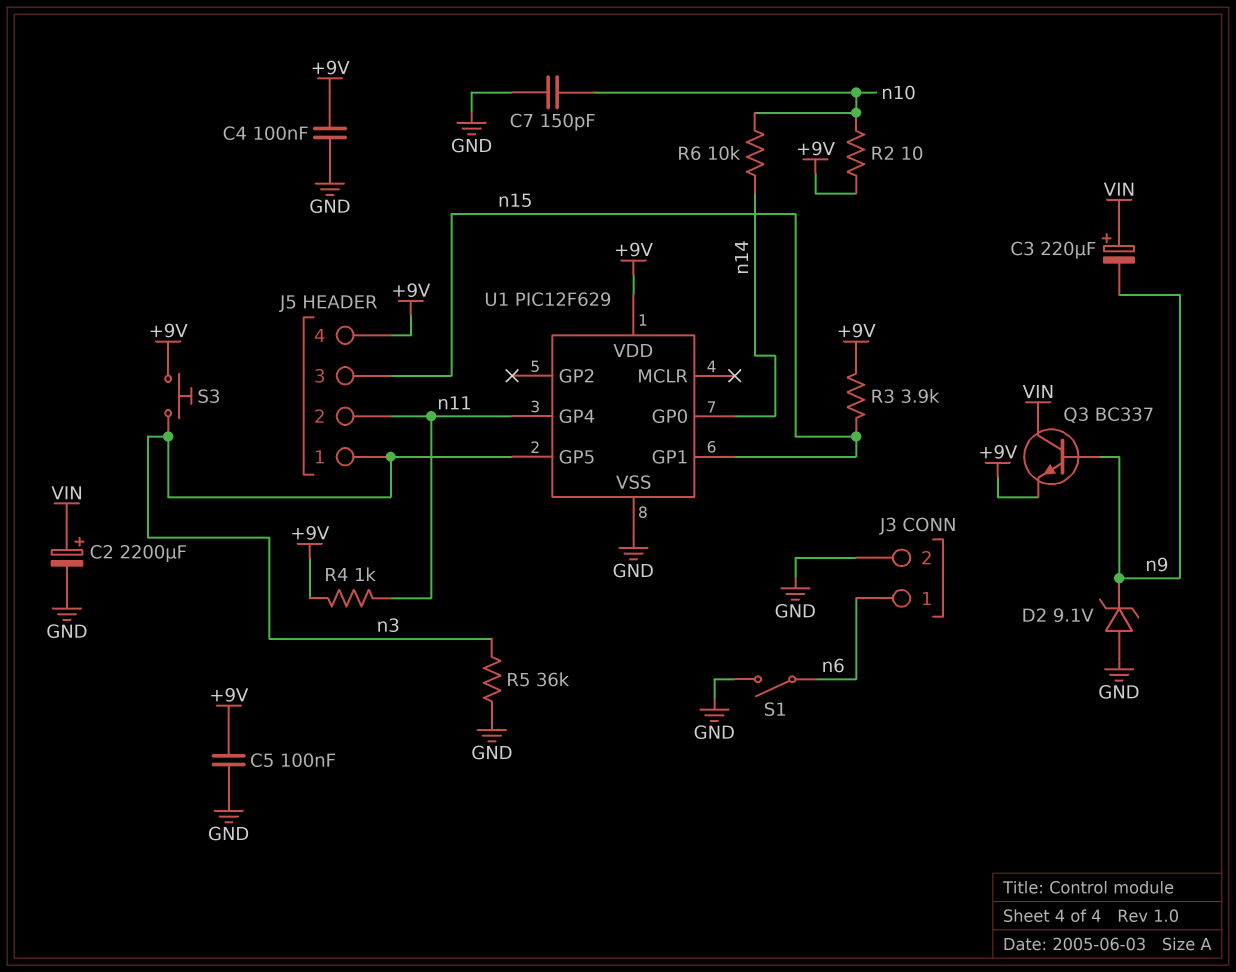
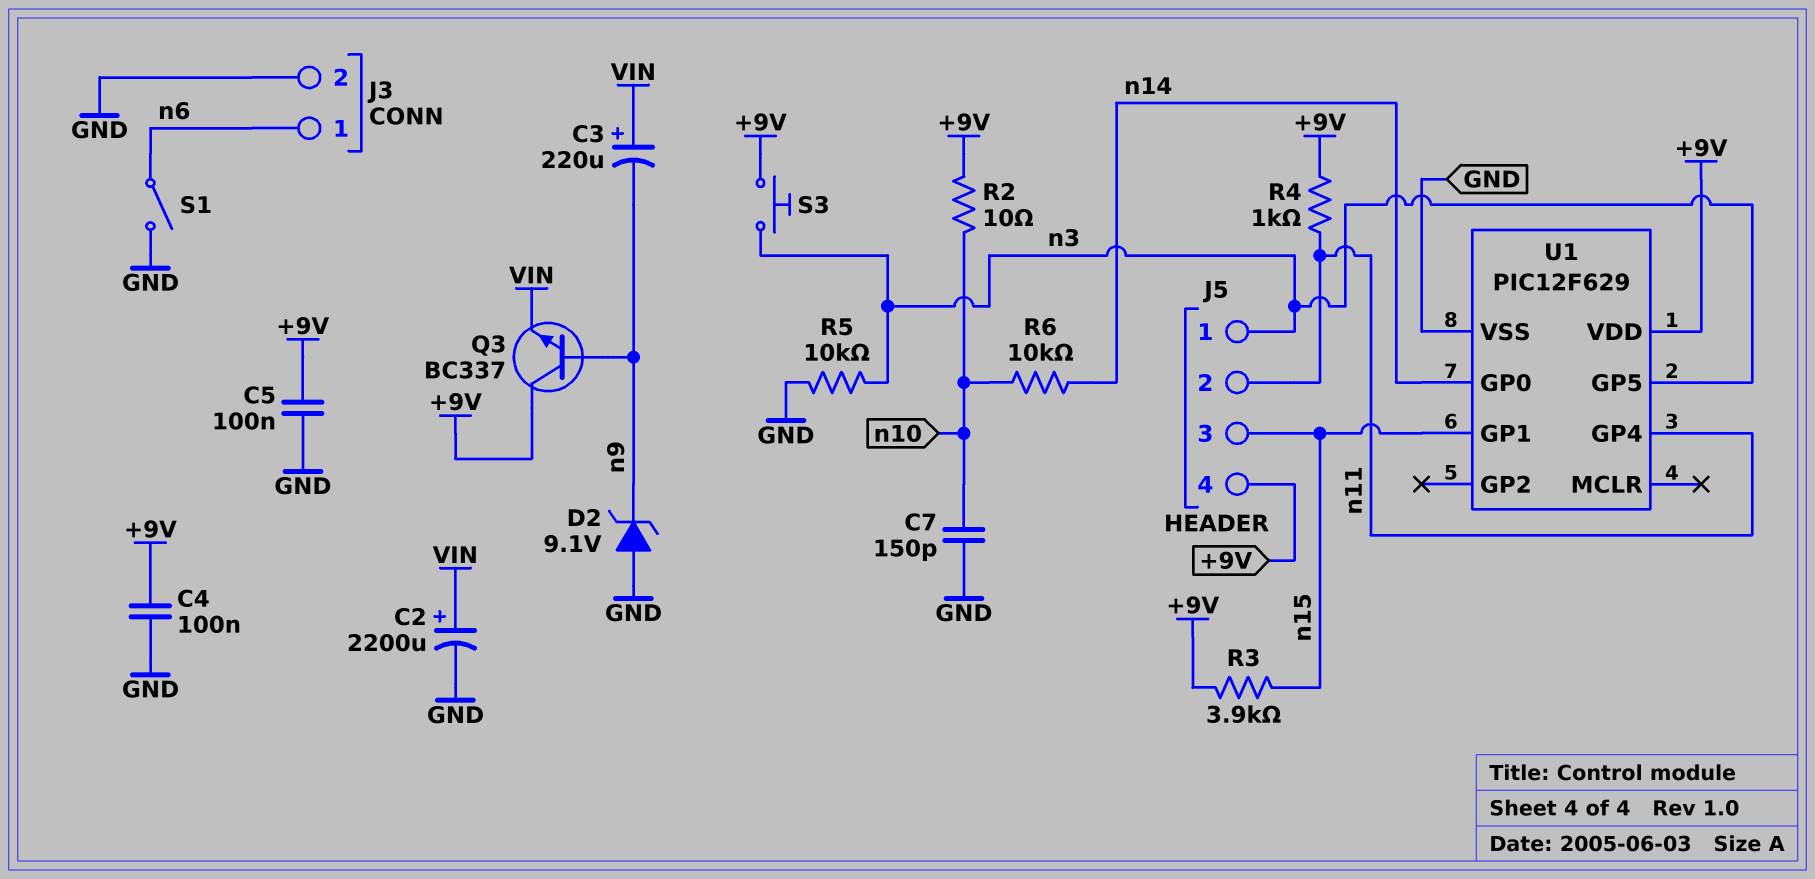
Q3: NPN BC337 (B n9, C VIN, E +9V) -> NPN BC337 (B n9, C +9V, E VIN)
R5: 36k (GND, n3) -> 10k (GND, n3)

